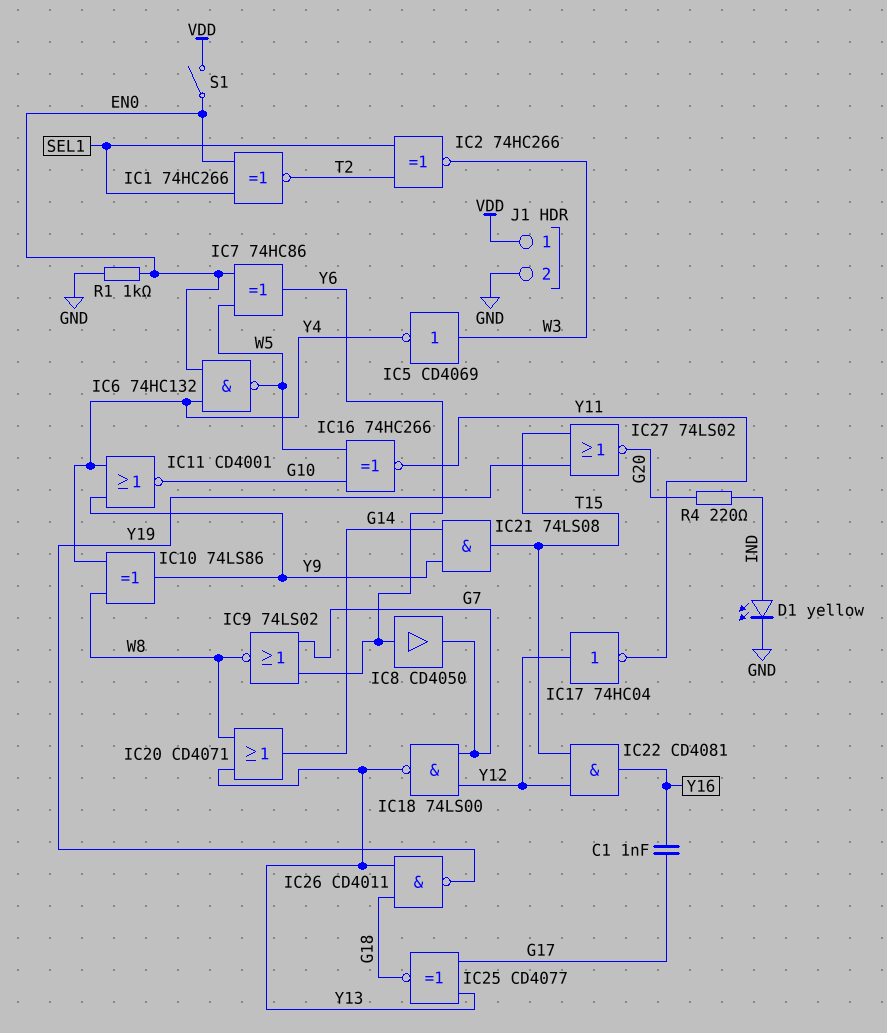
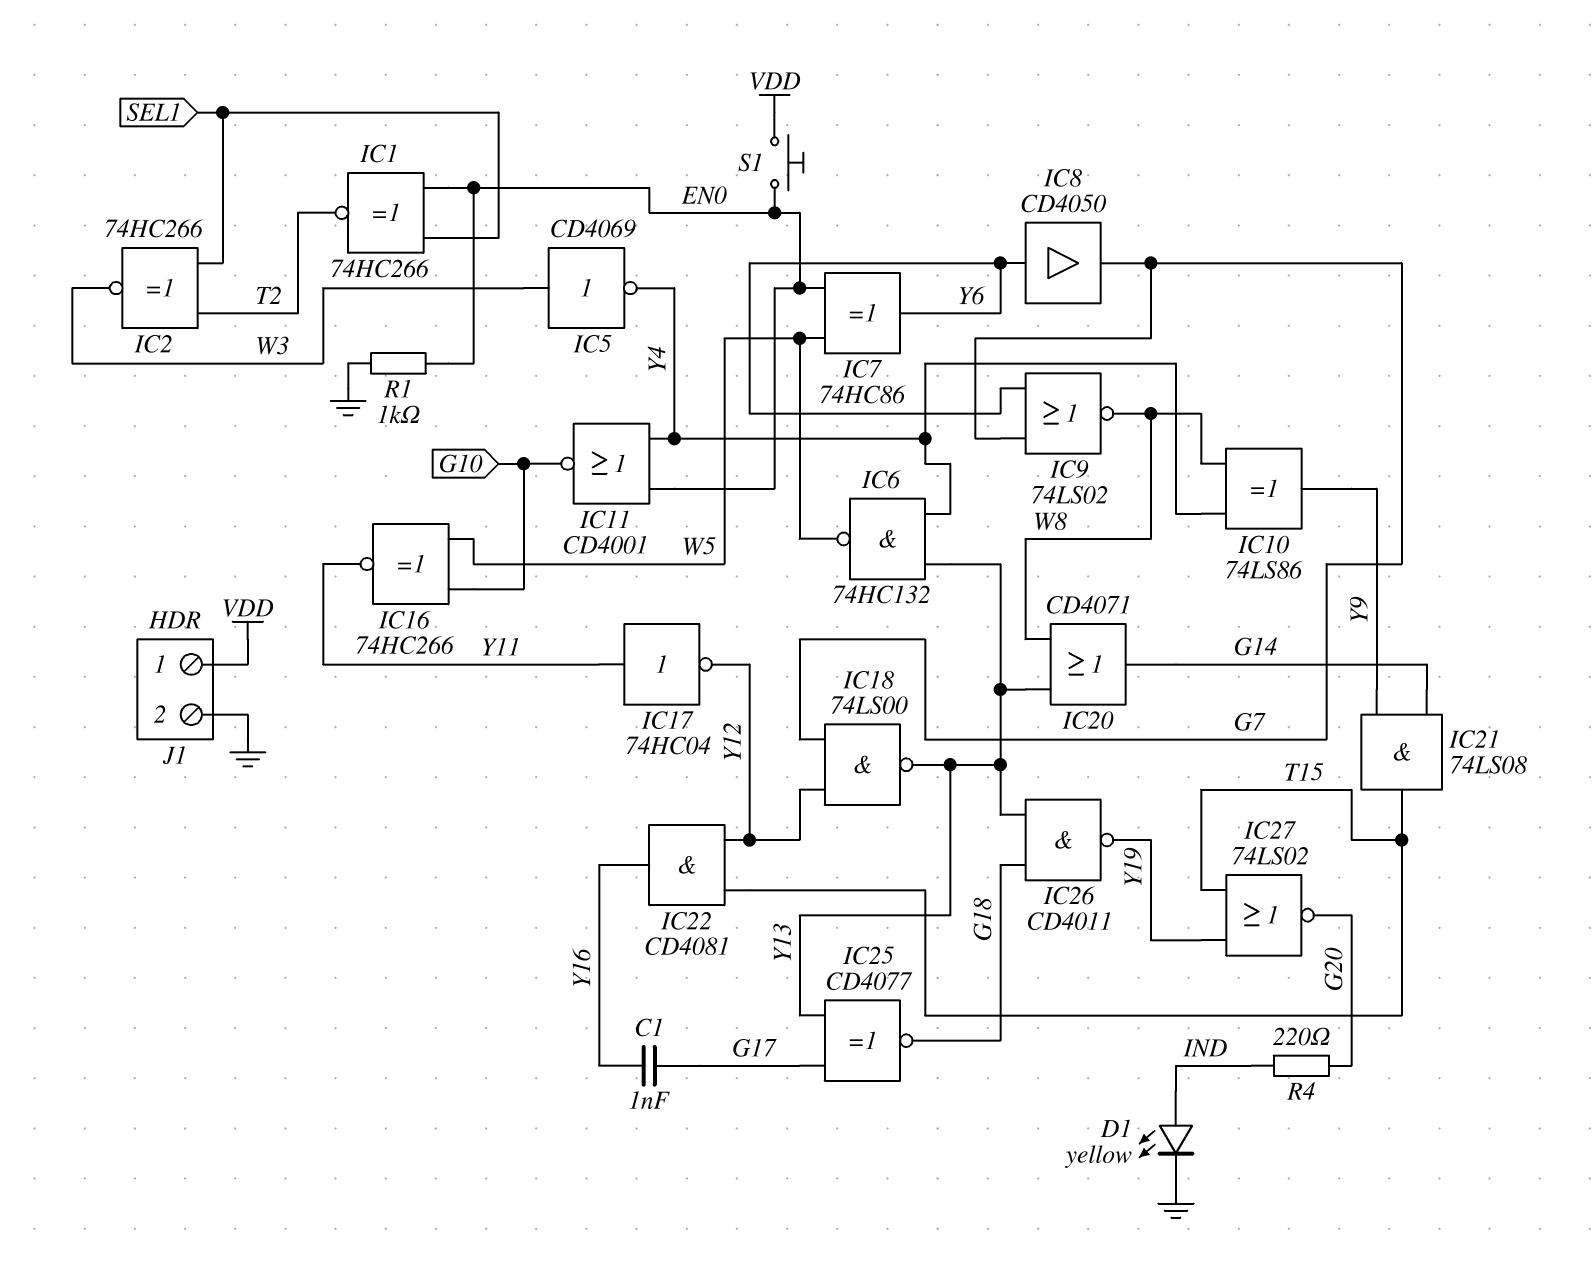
IC6: NAND 74HC132 (in EN0, in Y4, out W5) -> NAND 74HC132 (in Y4, in Y13, out W5)
IC11: NOR CD4001 (in Y4, in Y9, out G10) -> NOR CD4001 (in EN0, in Y4, out G10)
IC17: NOT 74HC04 (in Y12, out Y11) -> NOT 74HC04 (in Y11, out Y12)
S1: switch (EN0, VDD) -> button (EN0, VDD)

